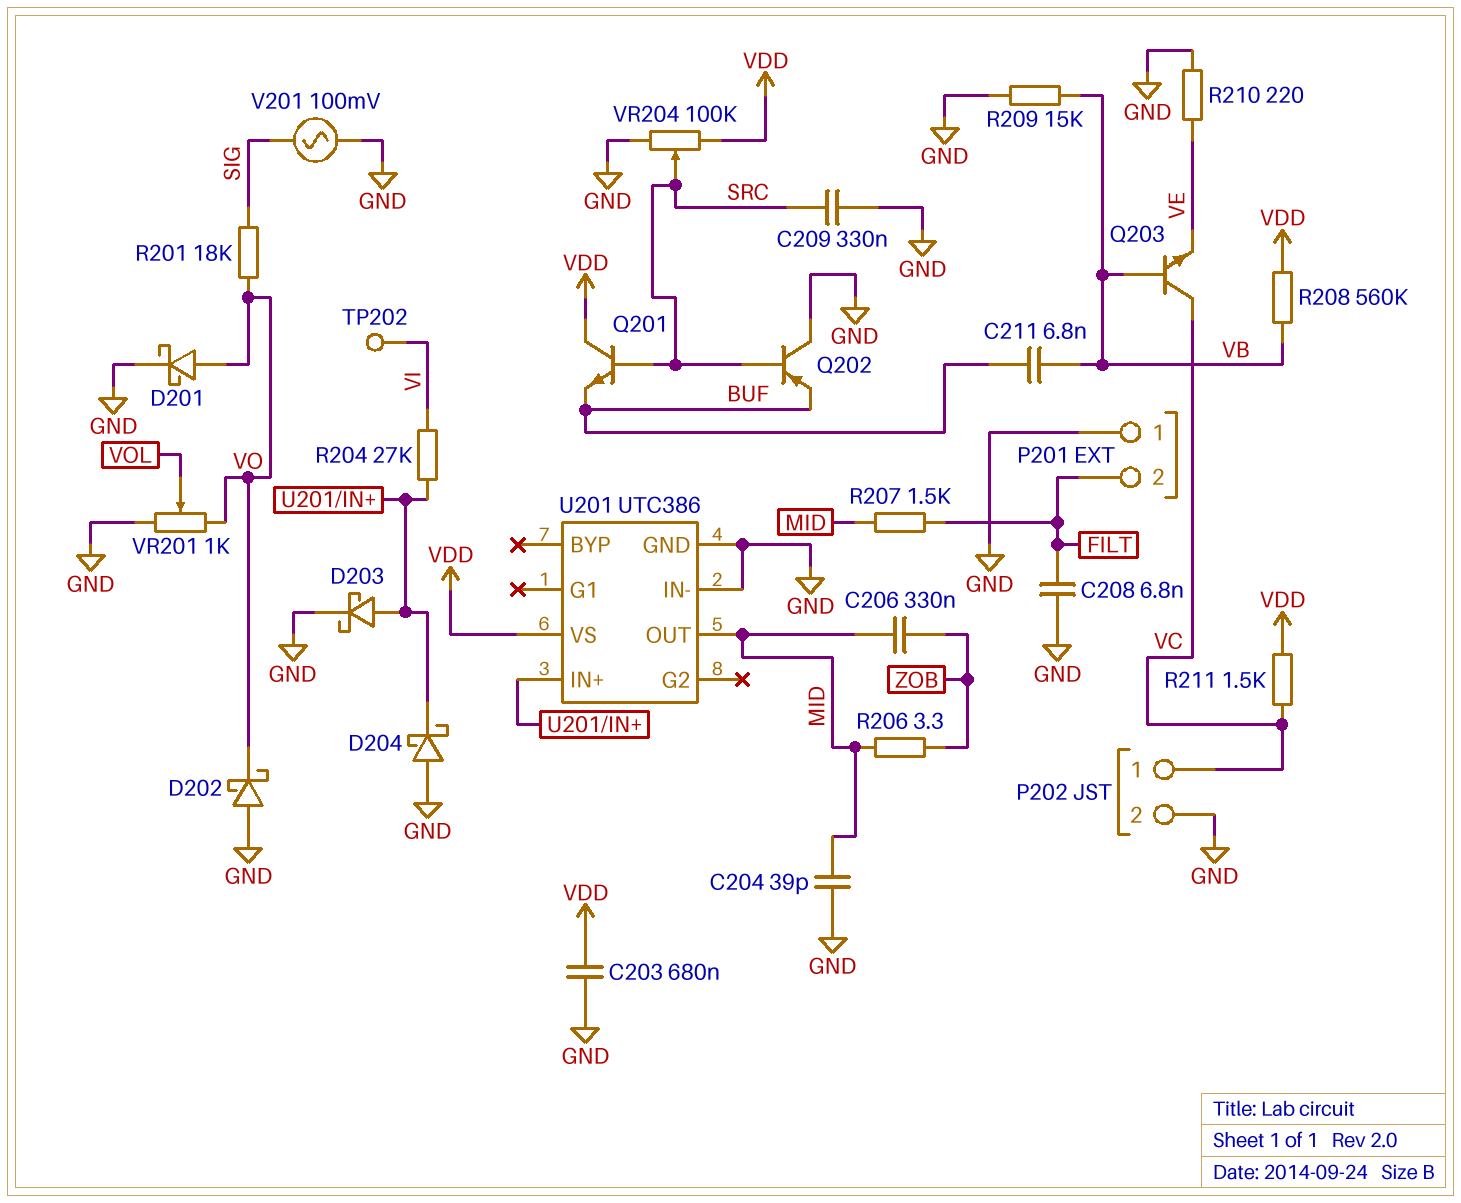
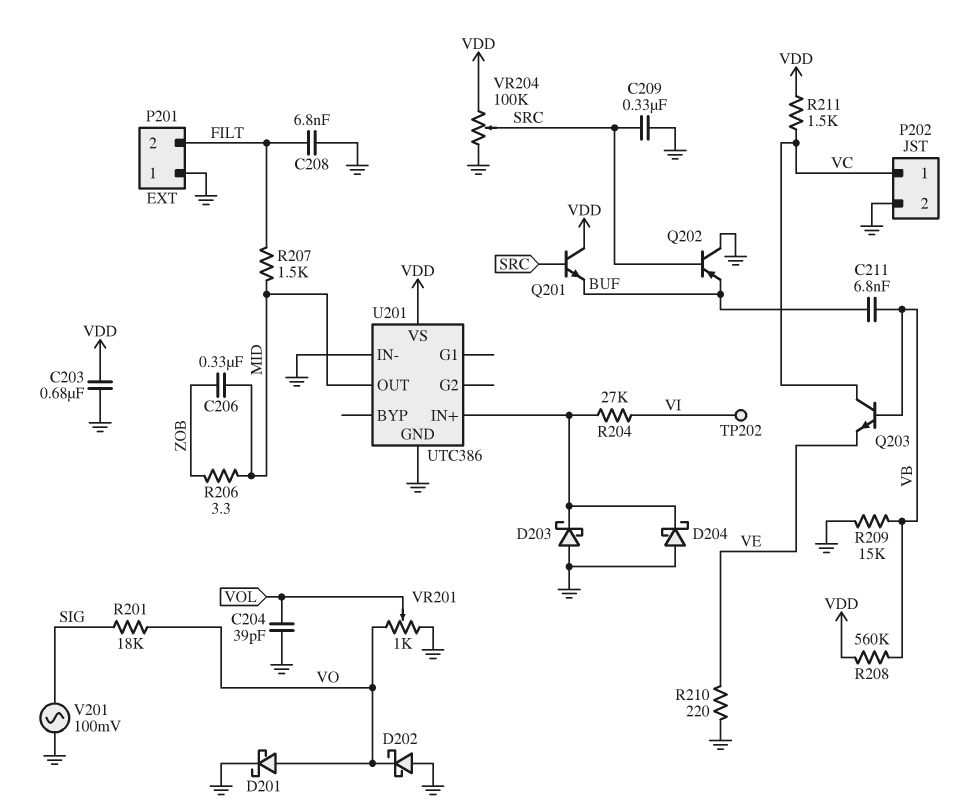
C204: 39pF (GND, MID) -> 39pF (GND, VOL)
D203: schottky (A U201/IN+, K GND) -> schottky (A GND, K U201/IN+)

